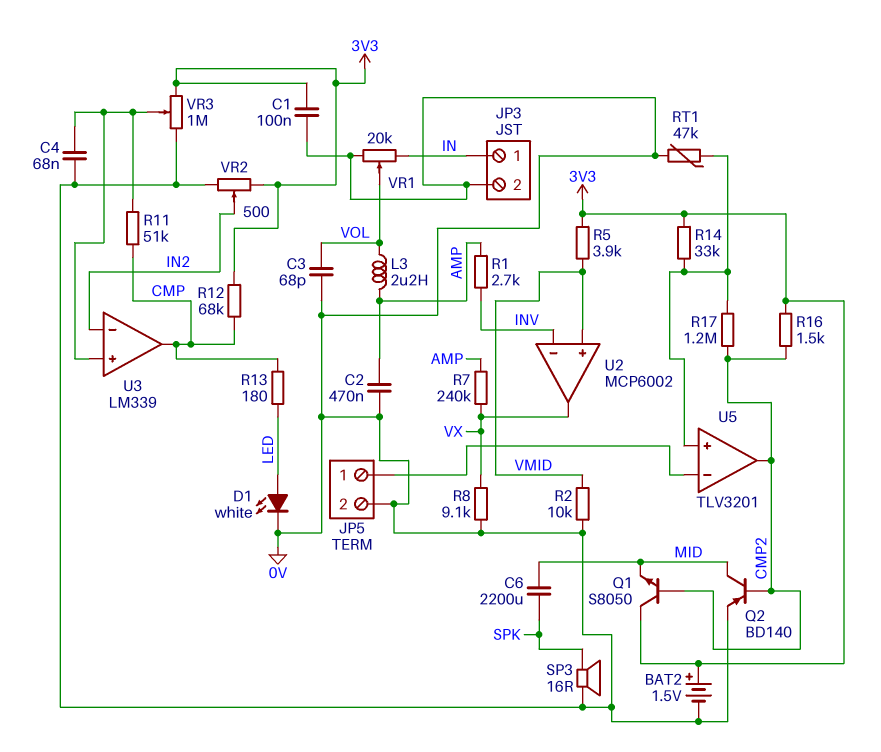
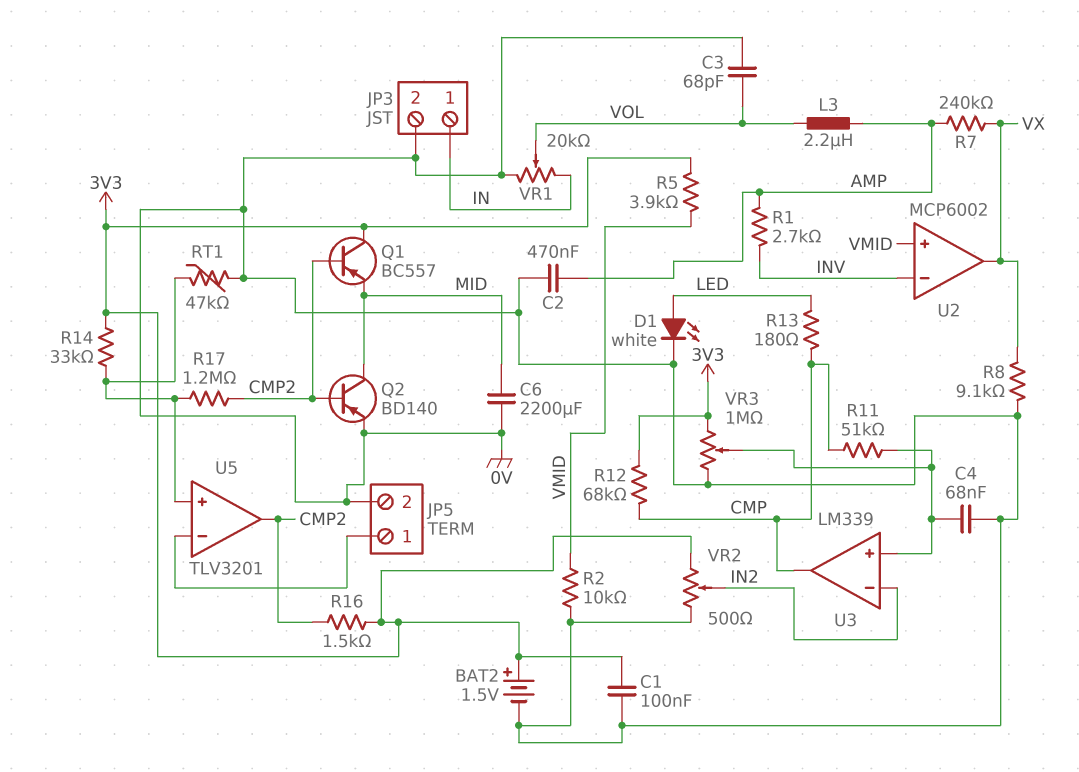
C6: 2200uF (MID, SPK) -> 2200uF (0V, MID)
Q1: NPN S8050 (B CMP2, C 3V3, E MID) -> PNP BC557 (B CMP2, C 3V3, E MID)
SP3: speaker 16R (0V, SPK) -> none

